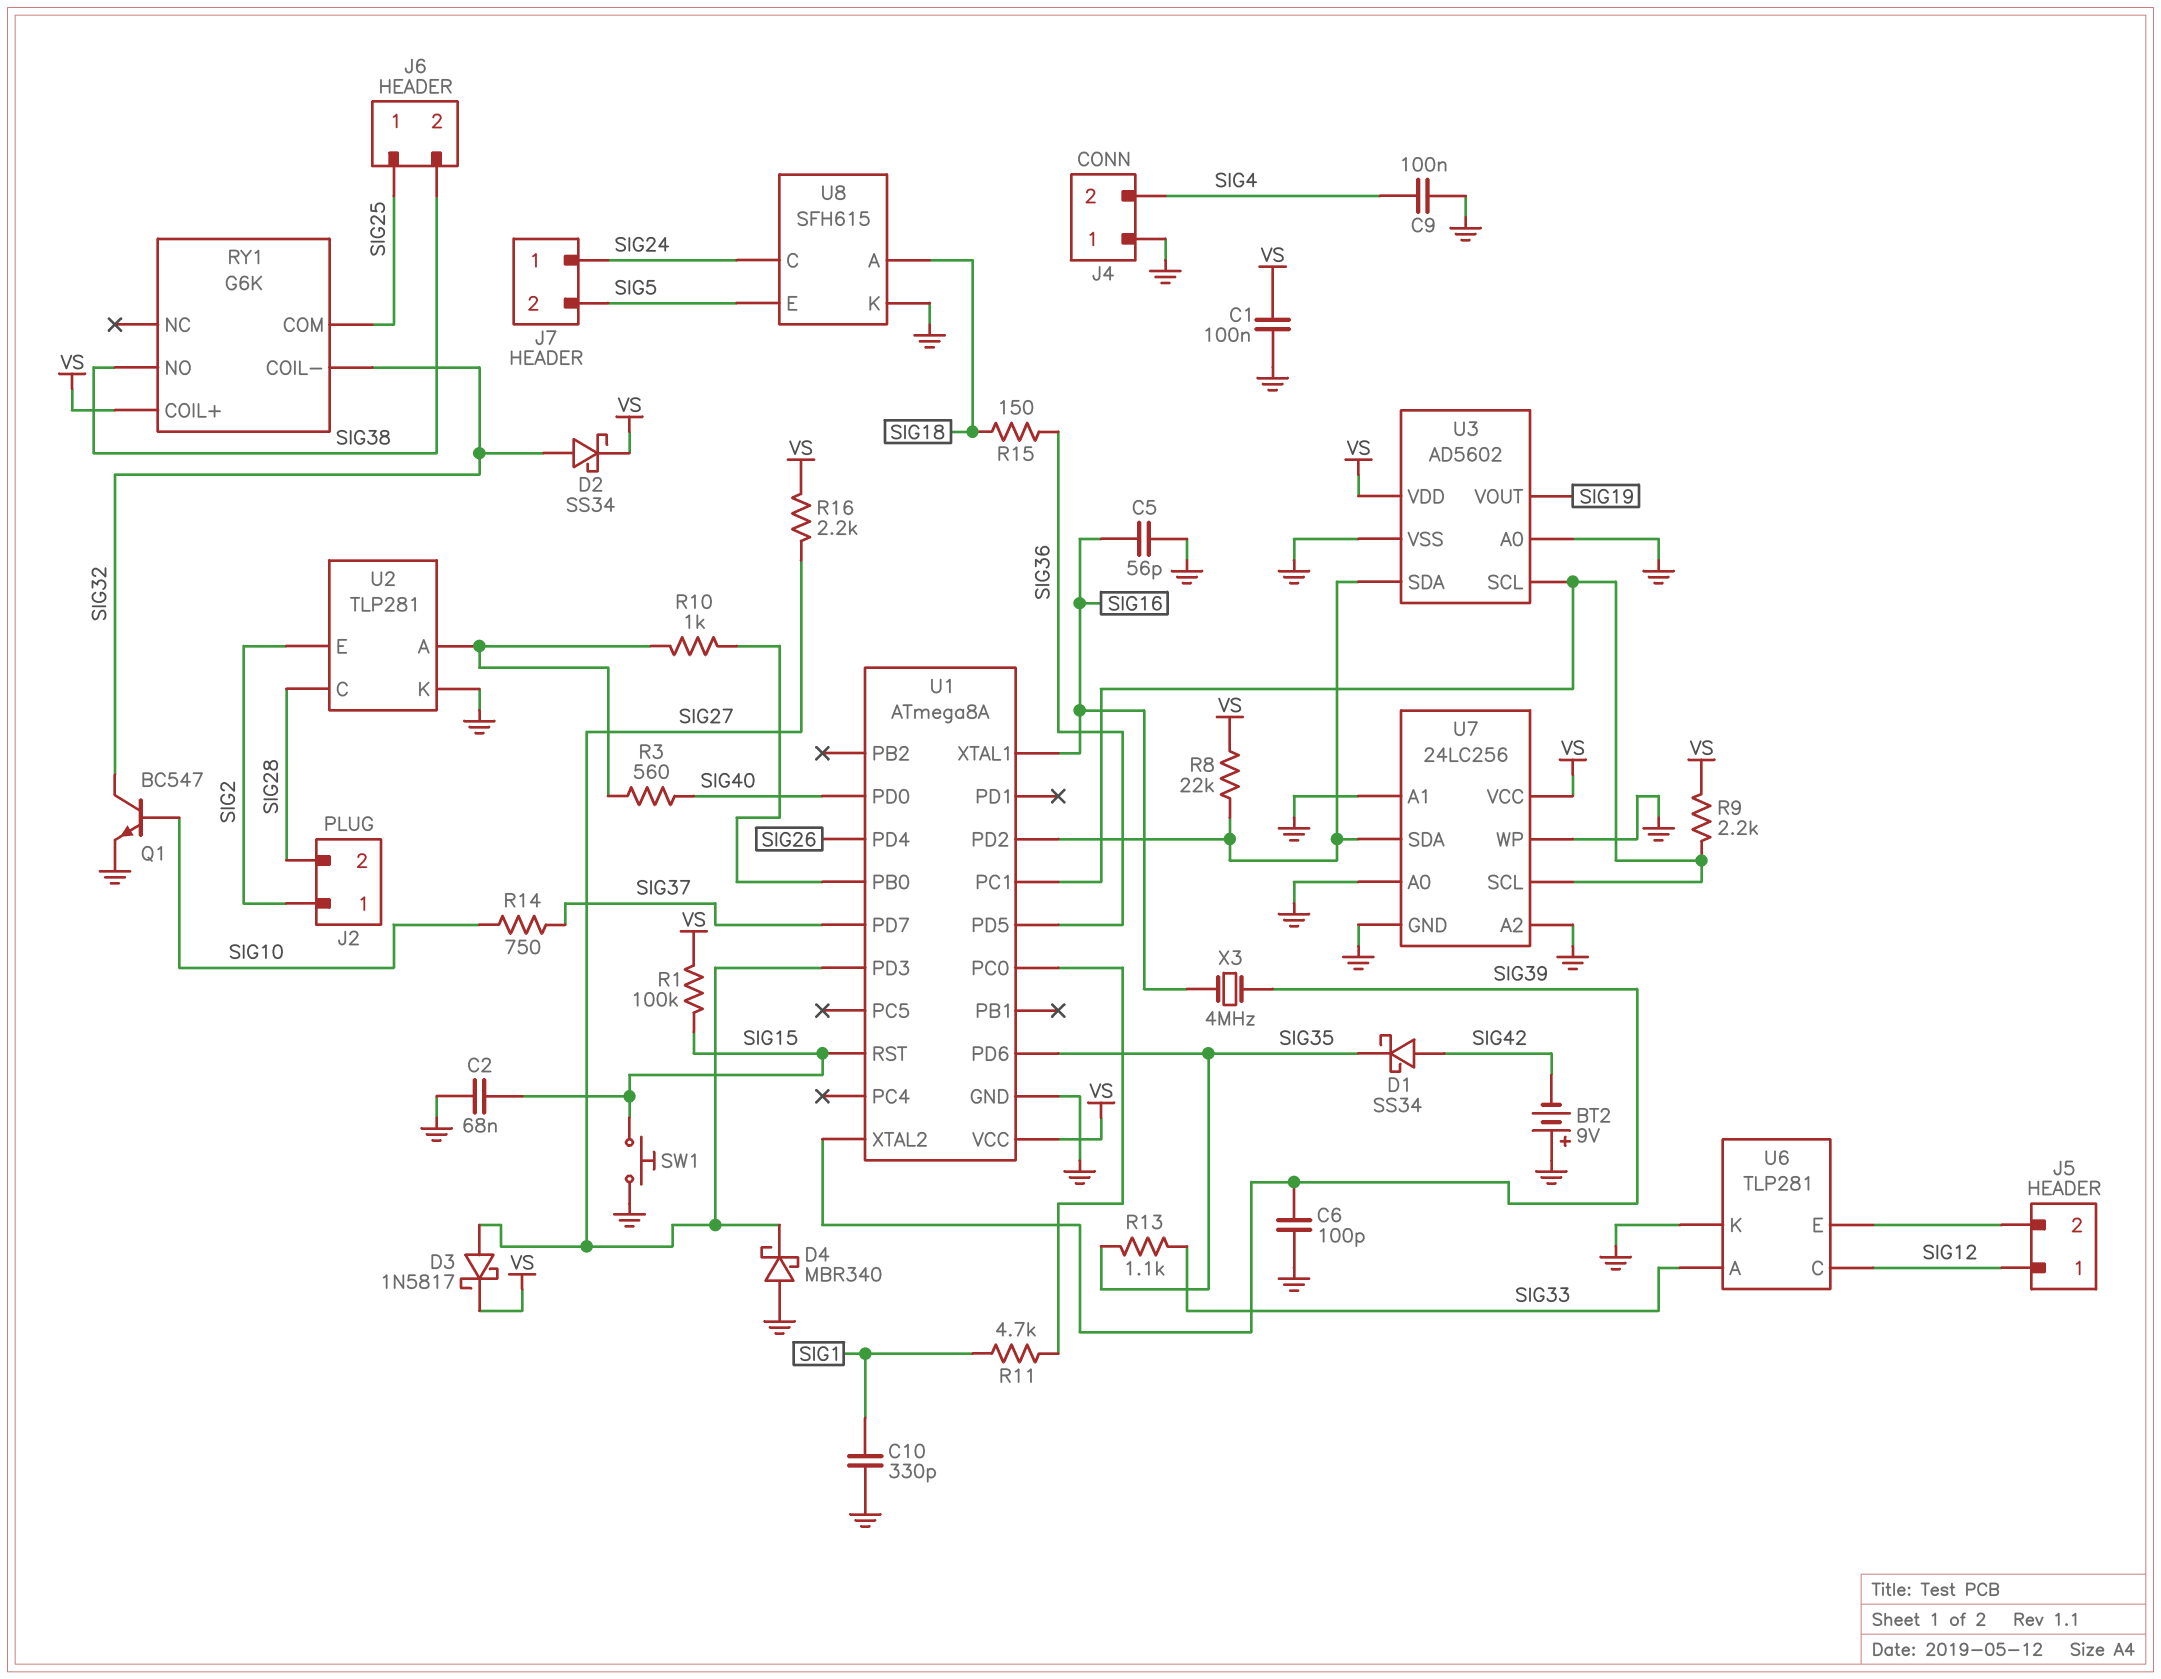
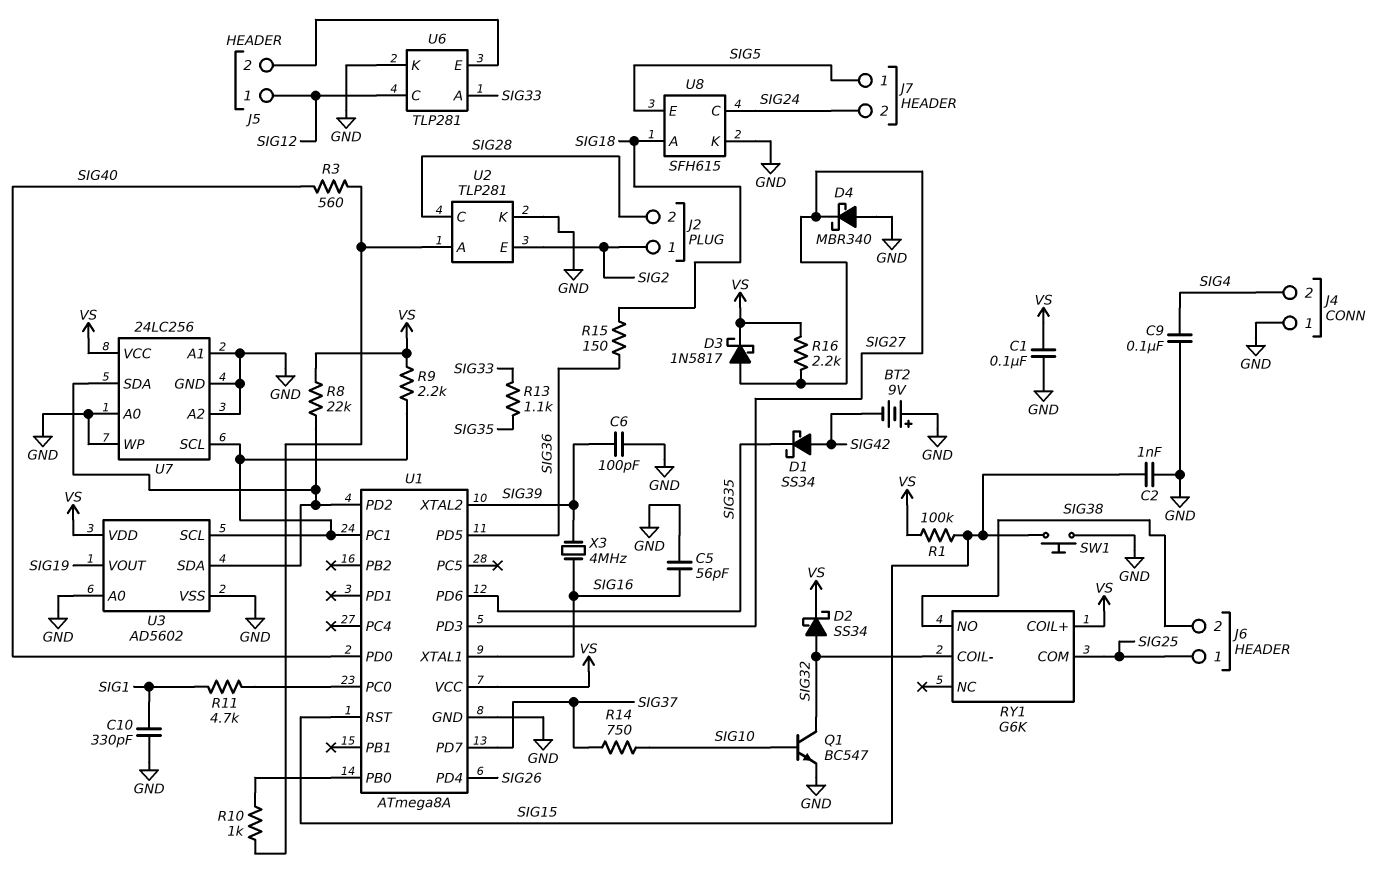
C2: 68nF (GND, SIG15) -> 1nF (GND, SIG15)
J7 pin 1: SIG24 -> SIG5
J7 pin 2: SIG5 -> SIG24

